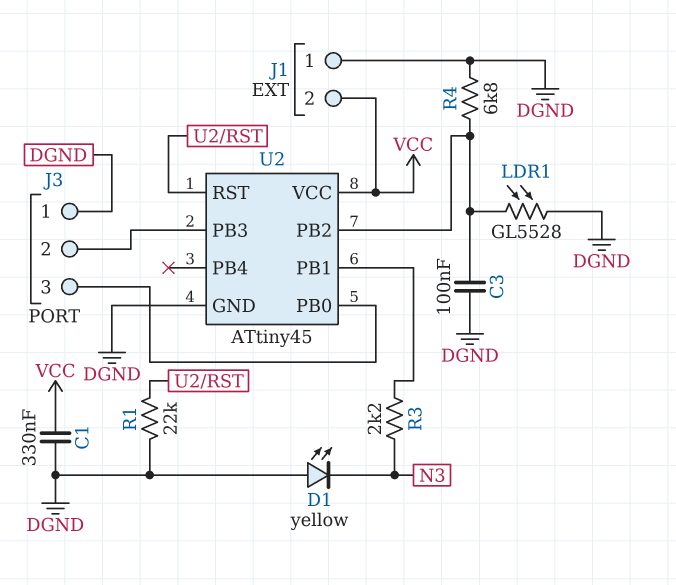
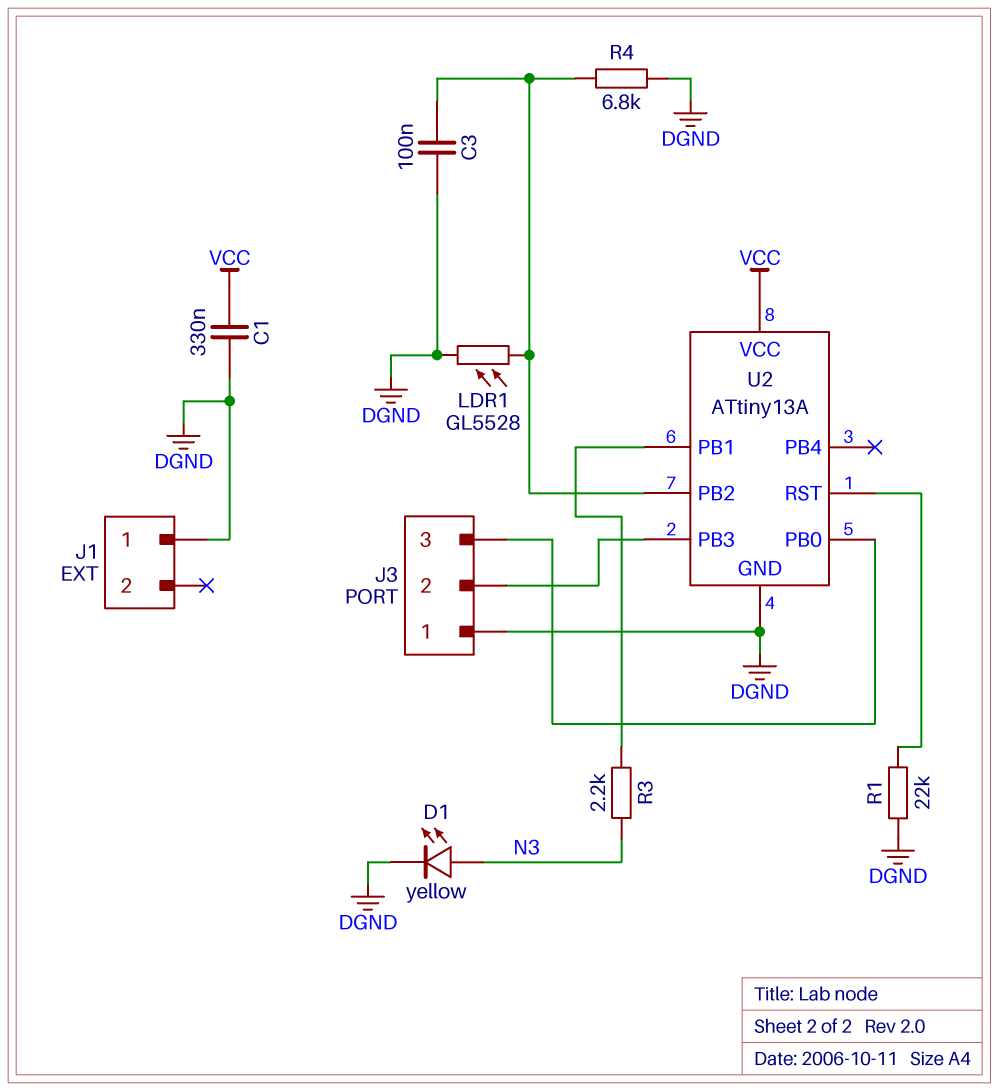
D1: LED yellow (A DGND, K N3) -> LED yellow (A N3, K DGND)
J1 pin 2: VCC -> none
U2: ATtiny45 -> ATtiny13A

